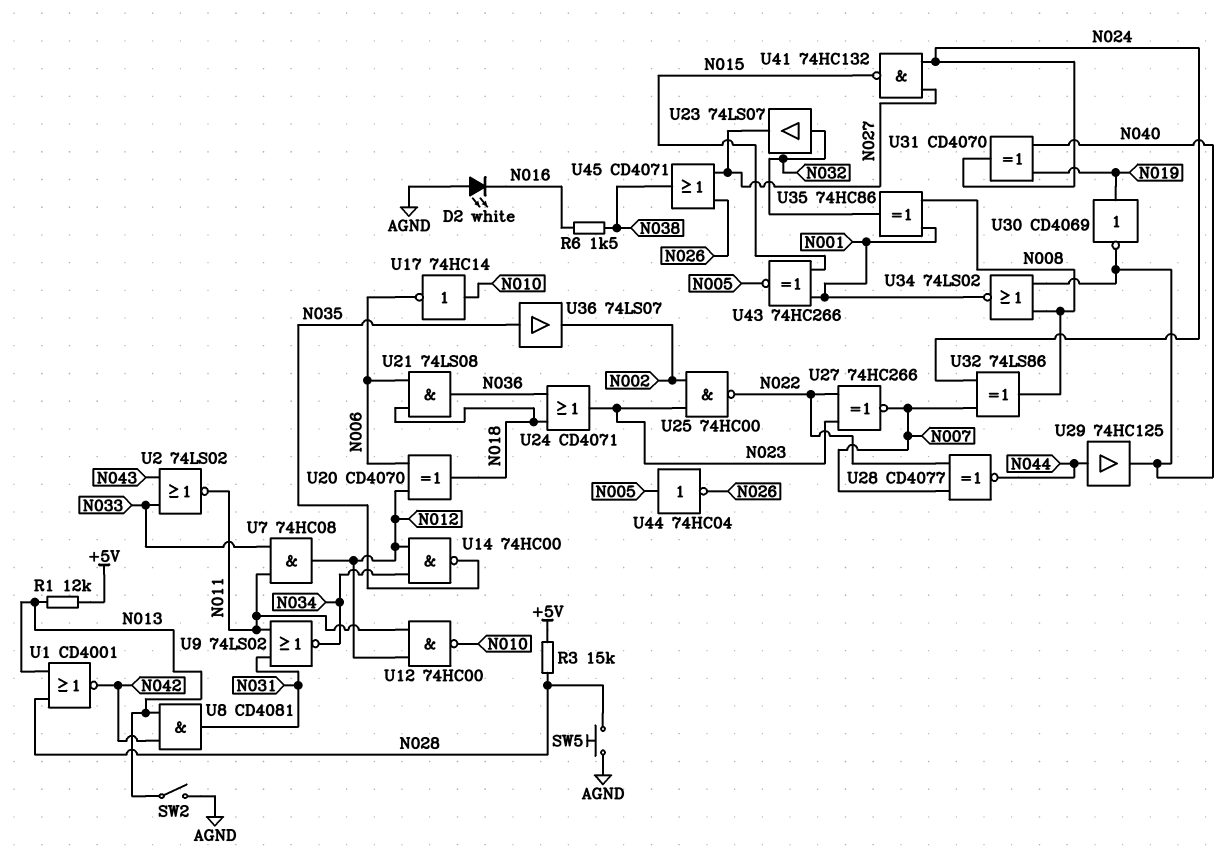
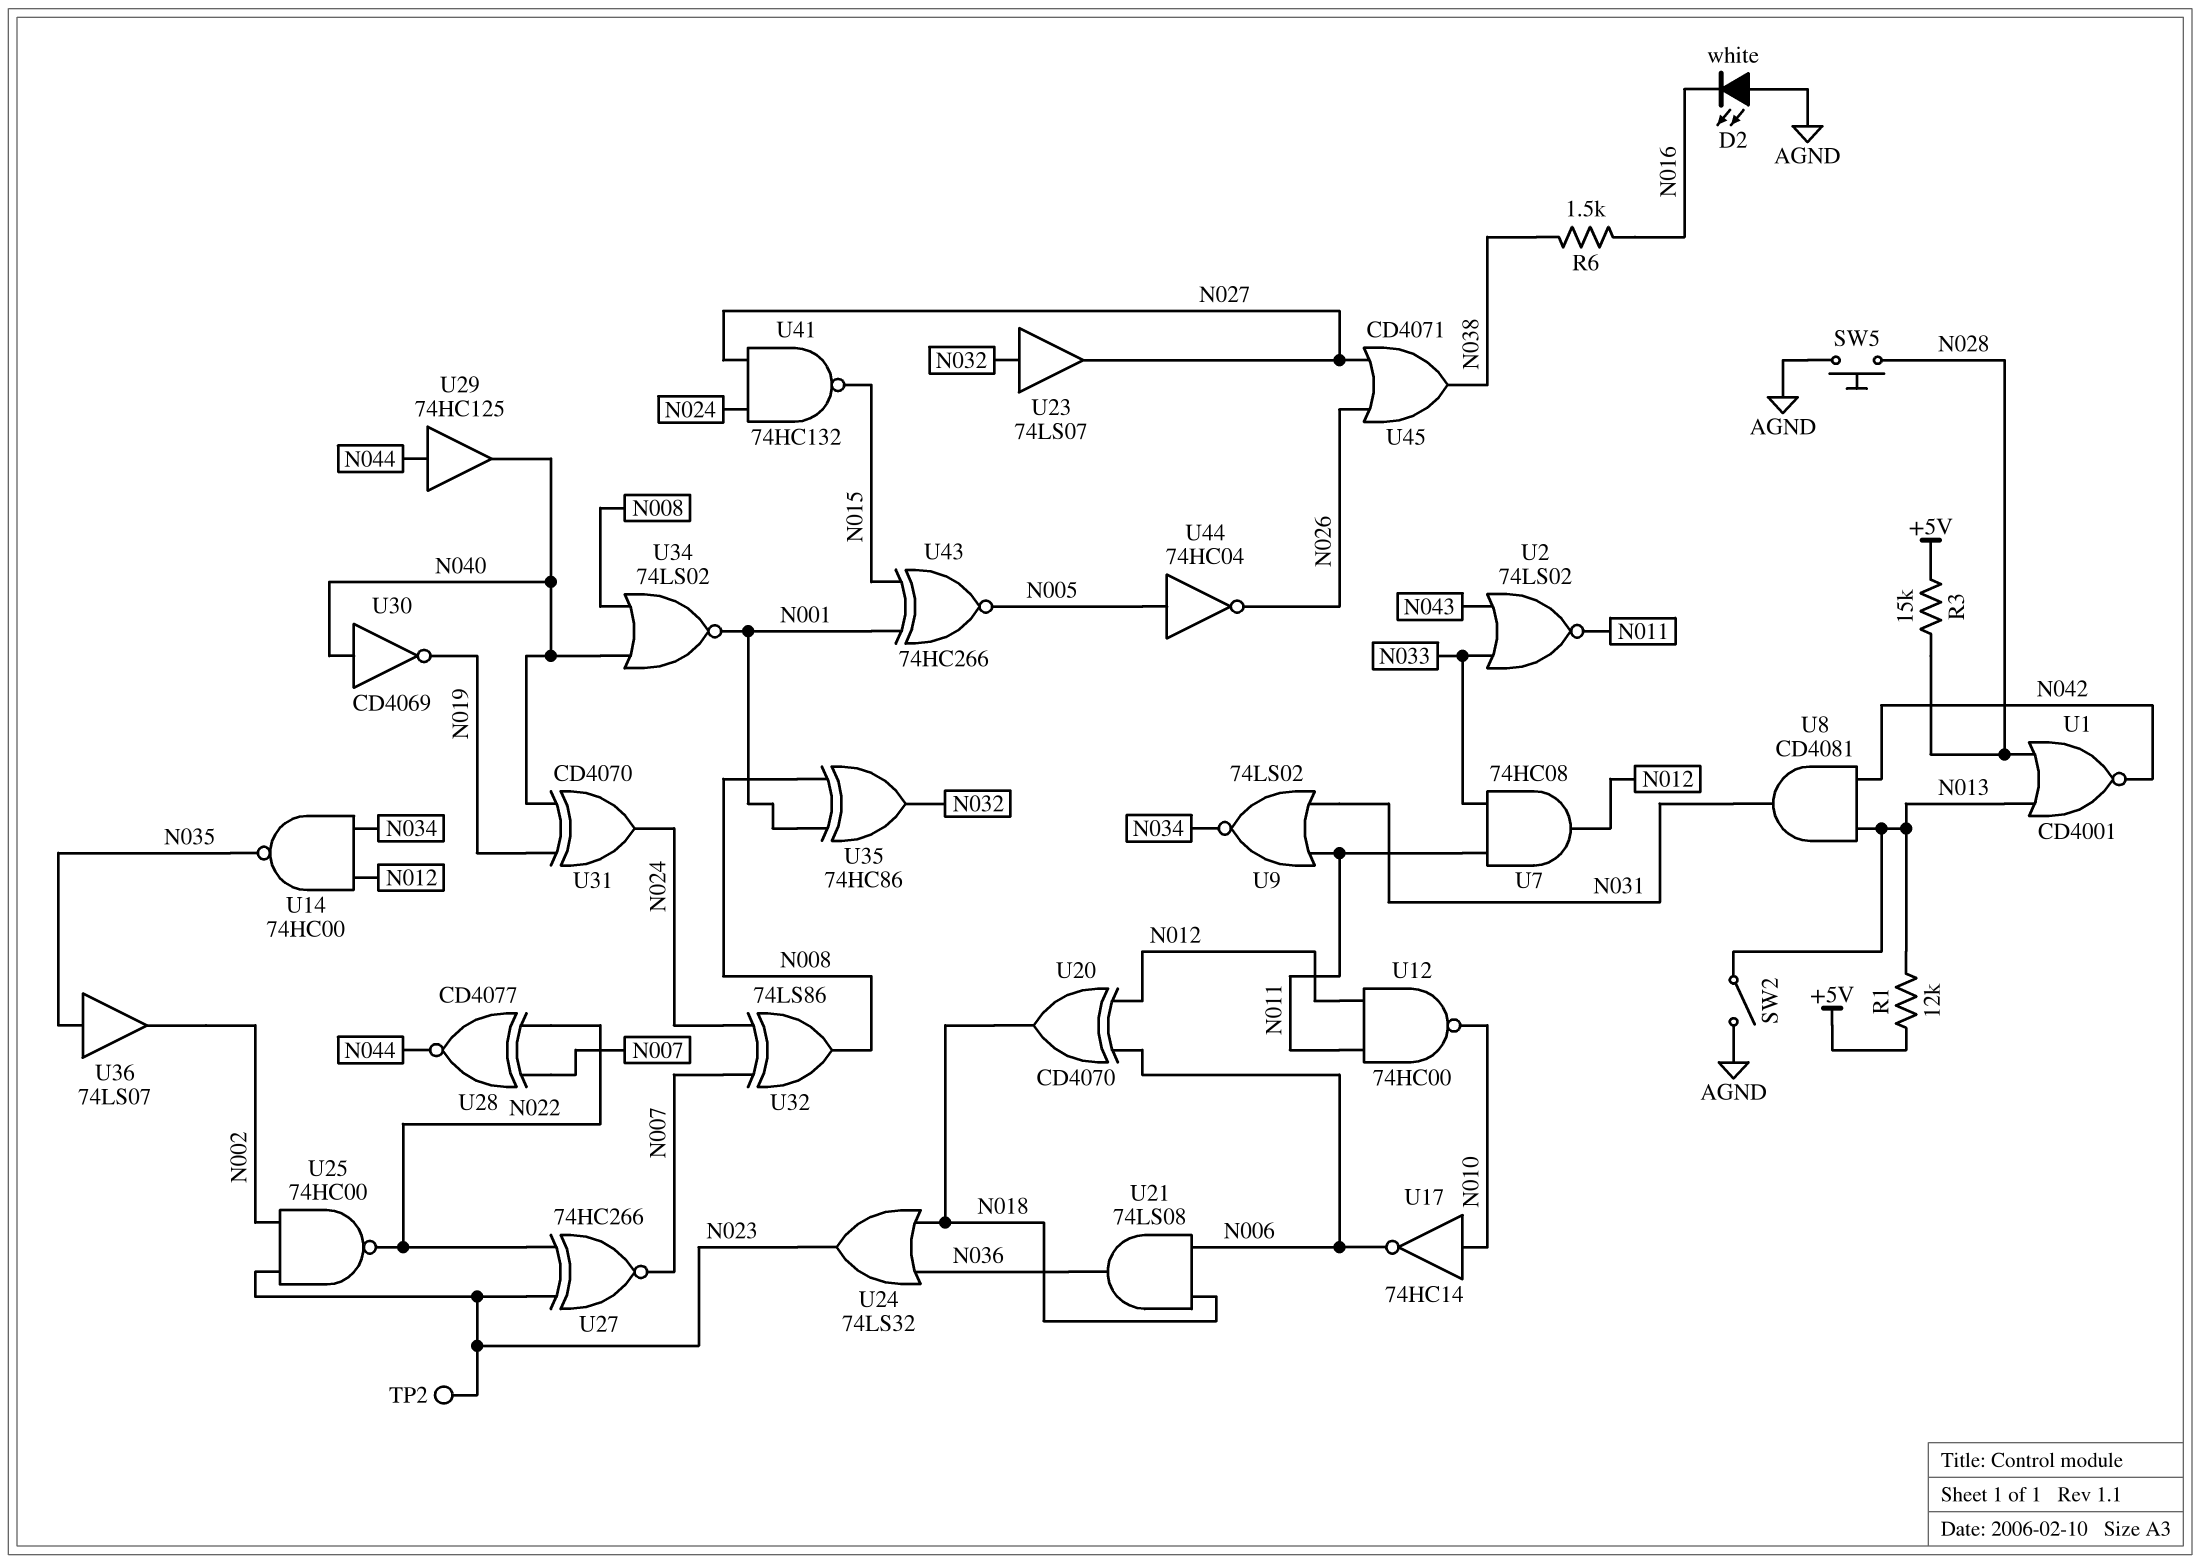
TP2: none -> test point (N023)
U24: OR CD4071 (in N018, in N036, out N023) -> OR 74LS32 (in N018, in N036, out N023)
U30: NOT CD4069 (in N019, out N040) -> NOT CD4069 (in N040, out N019)

